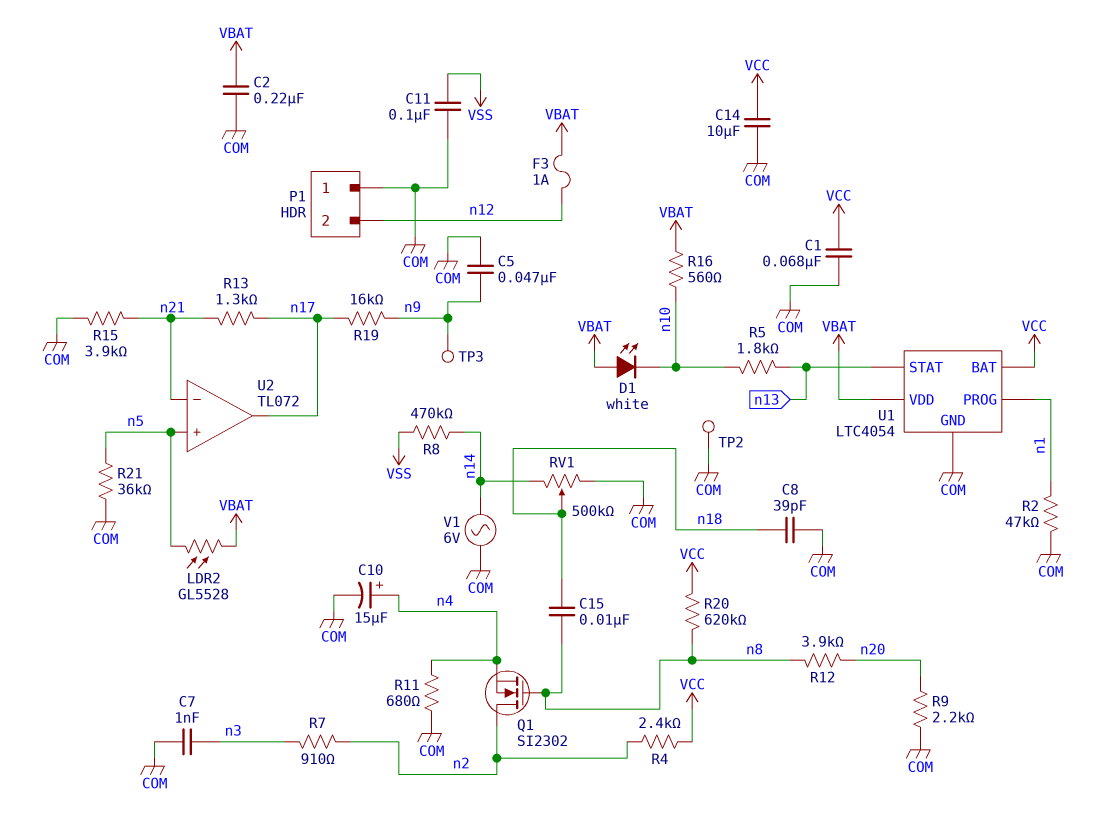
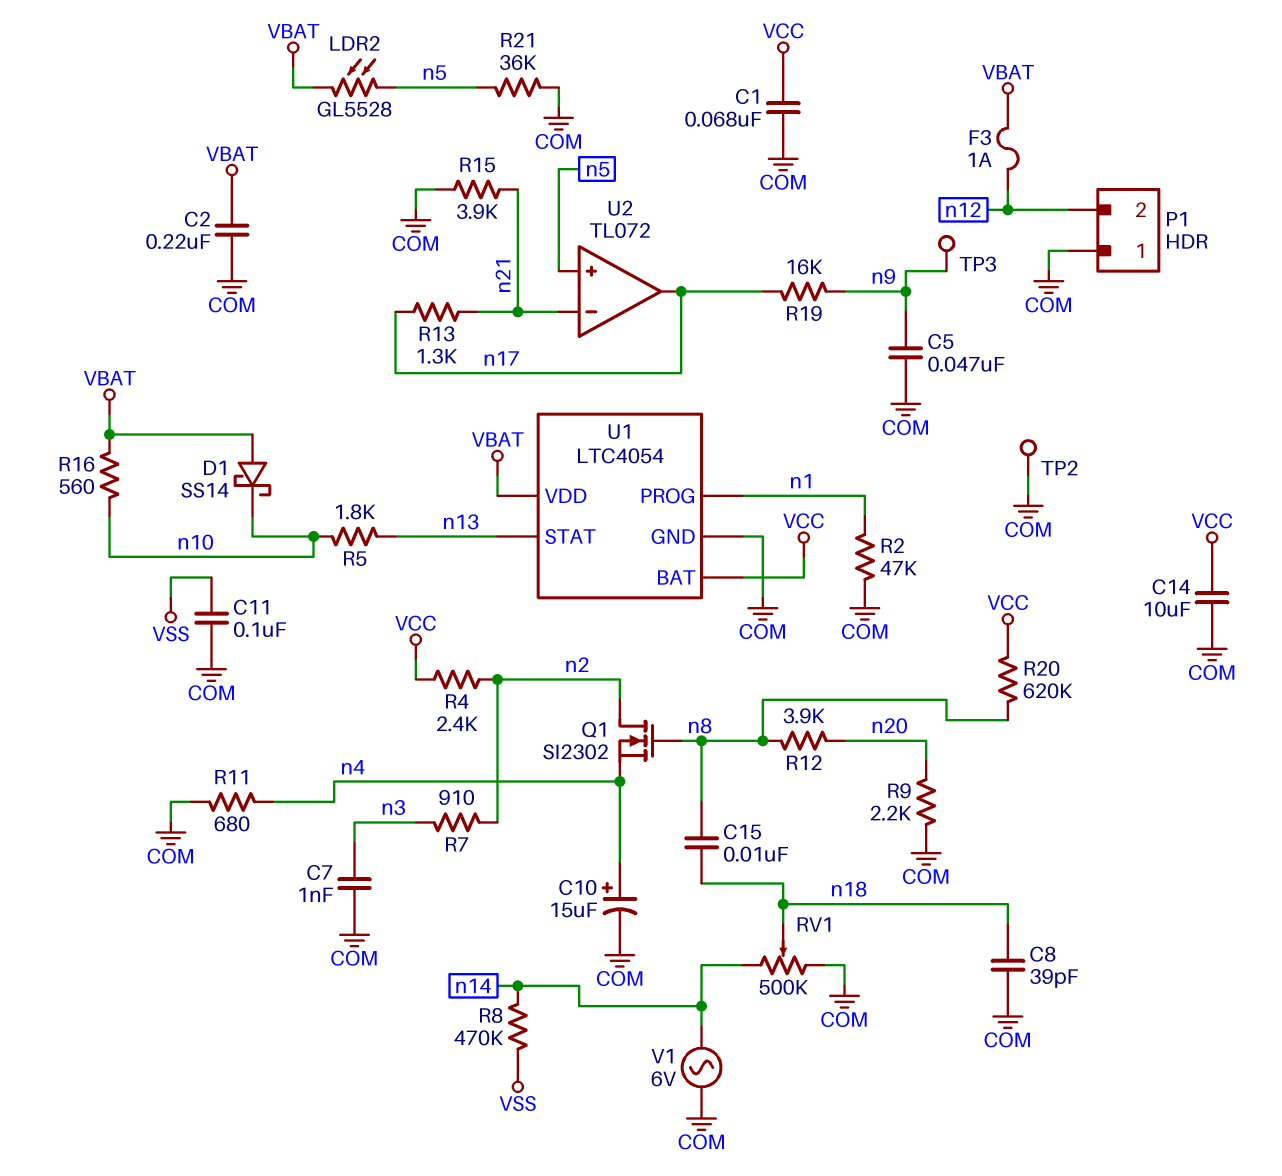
D1: LED white (A VBAT, K n10) -> schottky SS14 (A VBAT, K n10)

